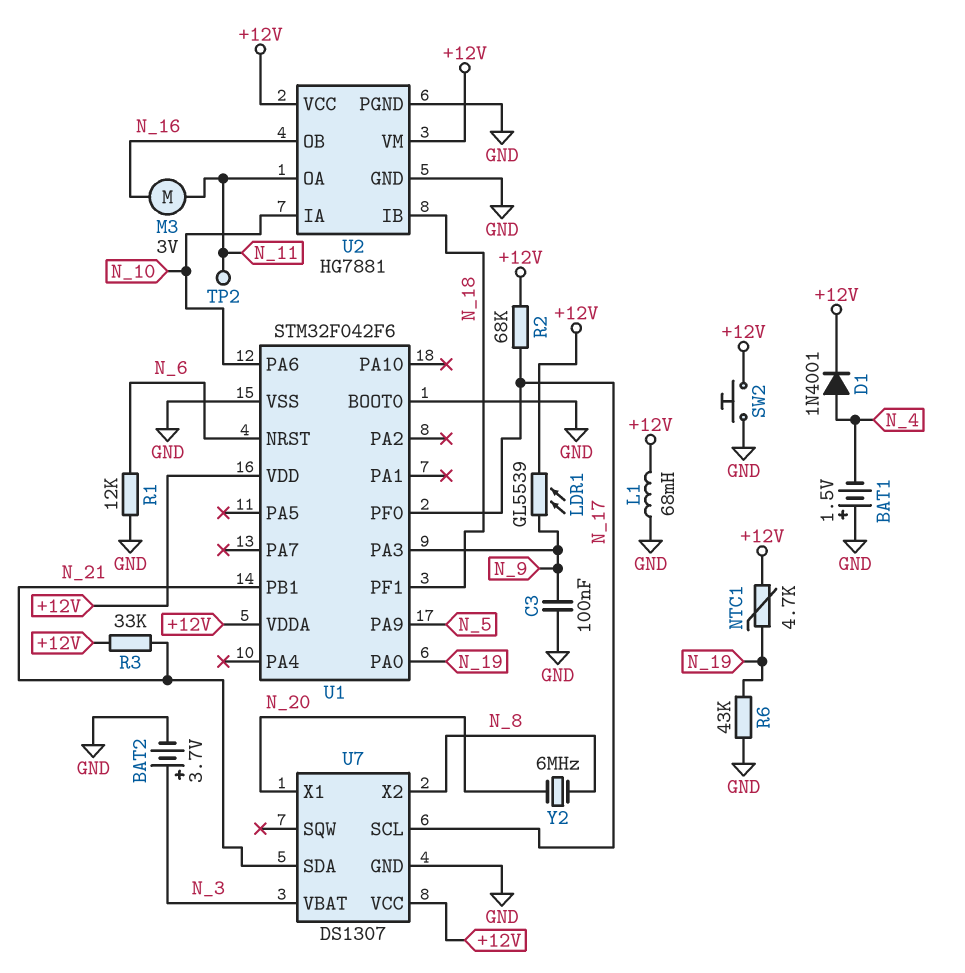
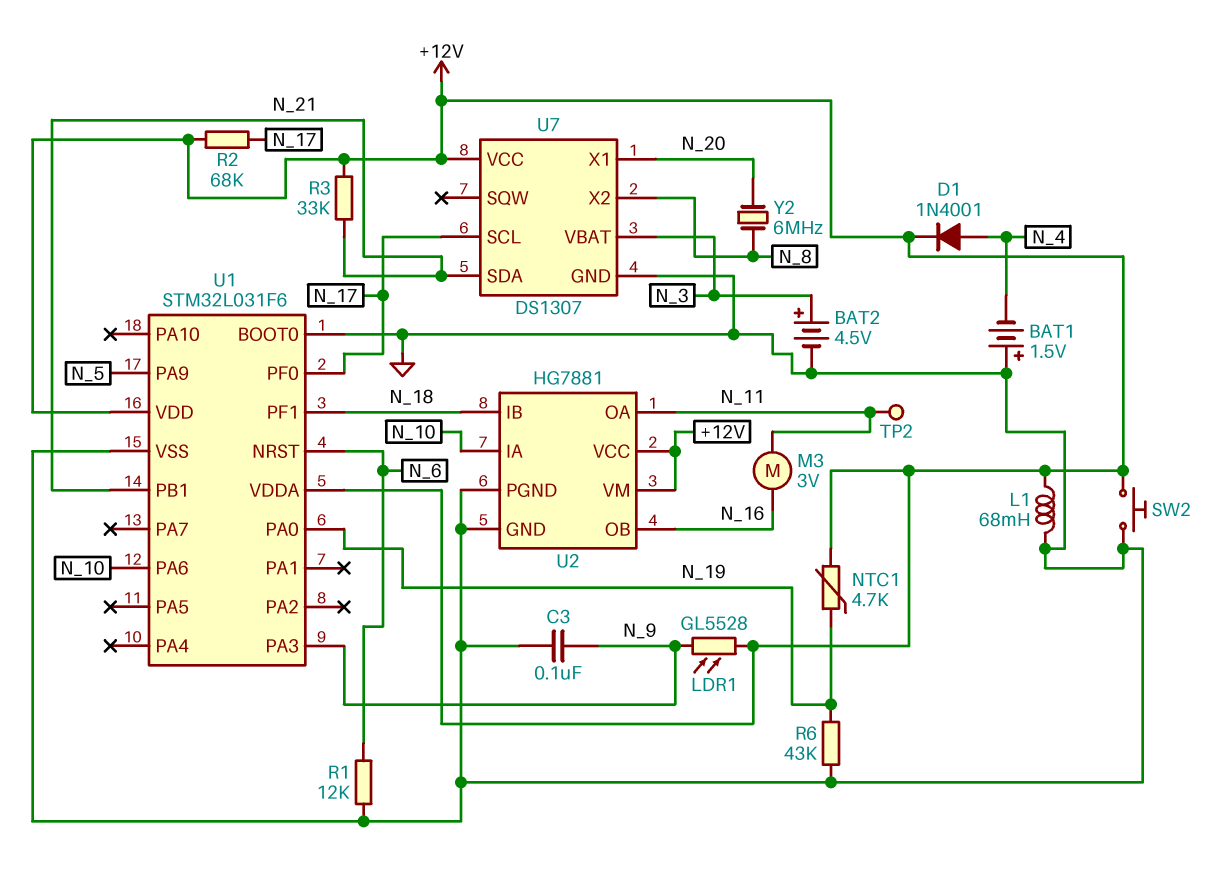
BAT2: 3.7V (plus N_3, minus GND) -> 4.5V (plus N_3, minus GND)
LDR1: GL5539 (+12V, N_9) -> GL5528 (+12V, N_9)
U1: STM32F042F6 -> STM32L031F6

